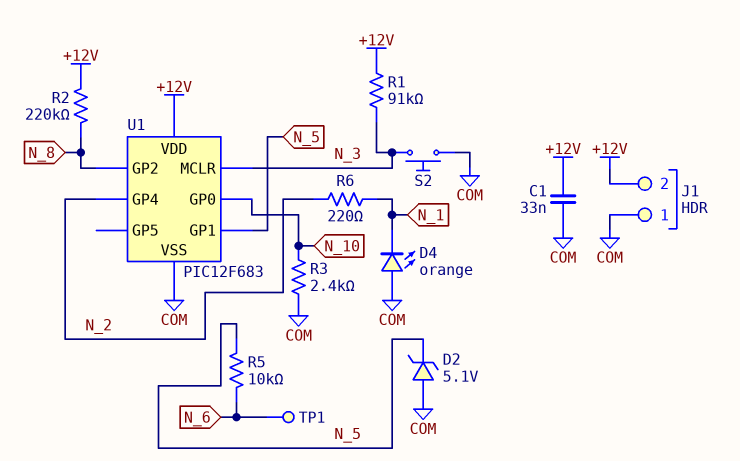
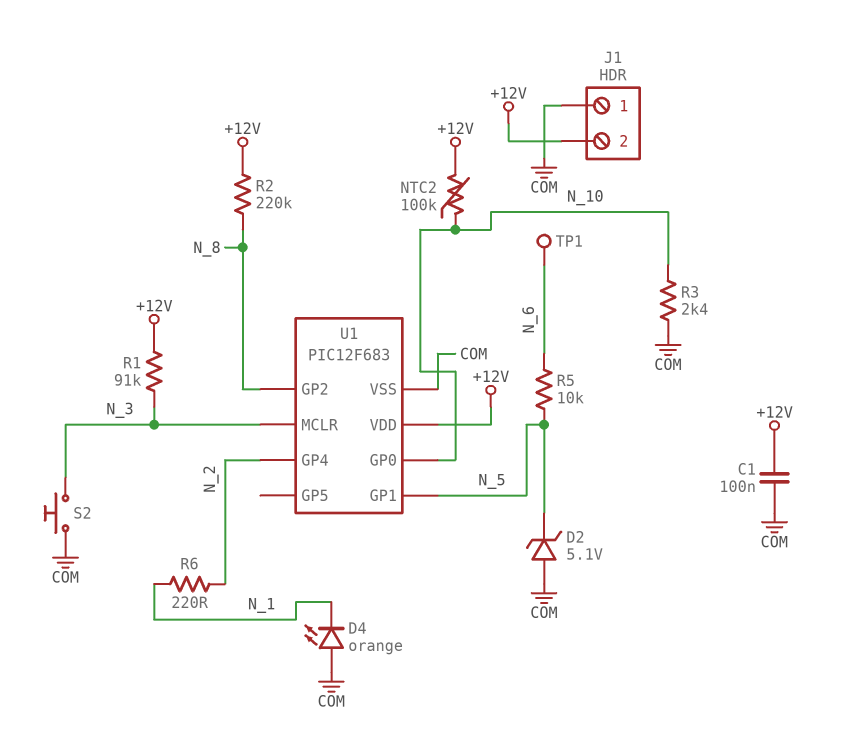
C1: 33nF (+12V, COM) -> 100nF (+12V, COM)
NTC2: none -> 100k (+12V, N_10)

